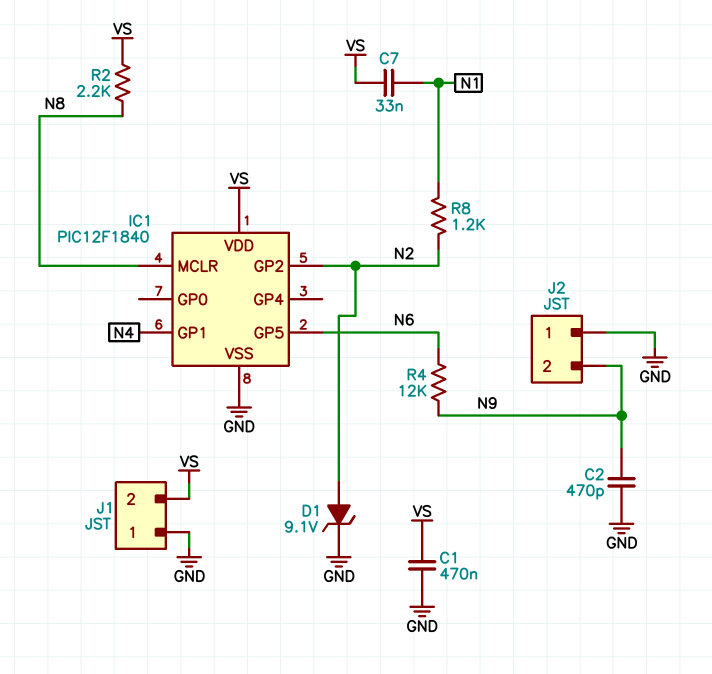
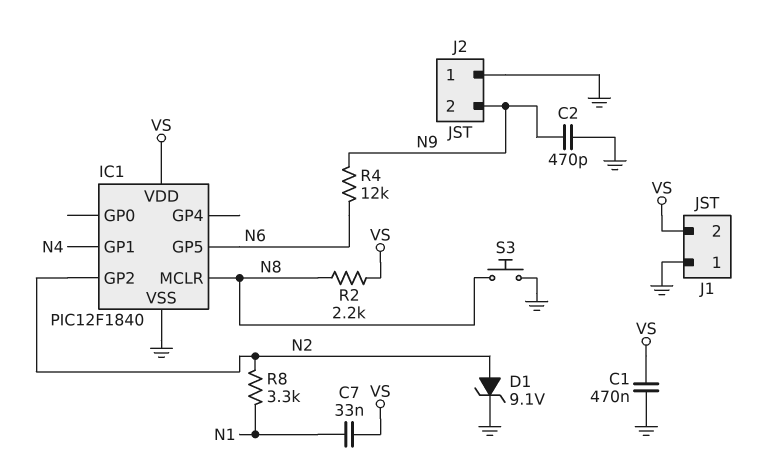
R8: 1.2k (N1, N2) -> 3.3k (N1, N2)
S3: none -> button (GND, N8)

